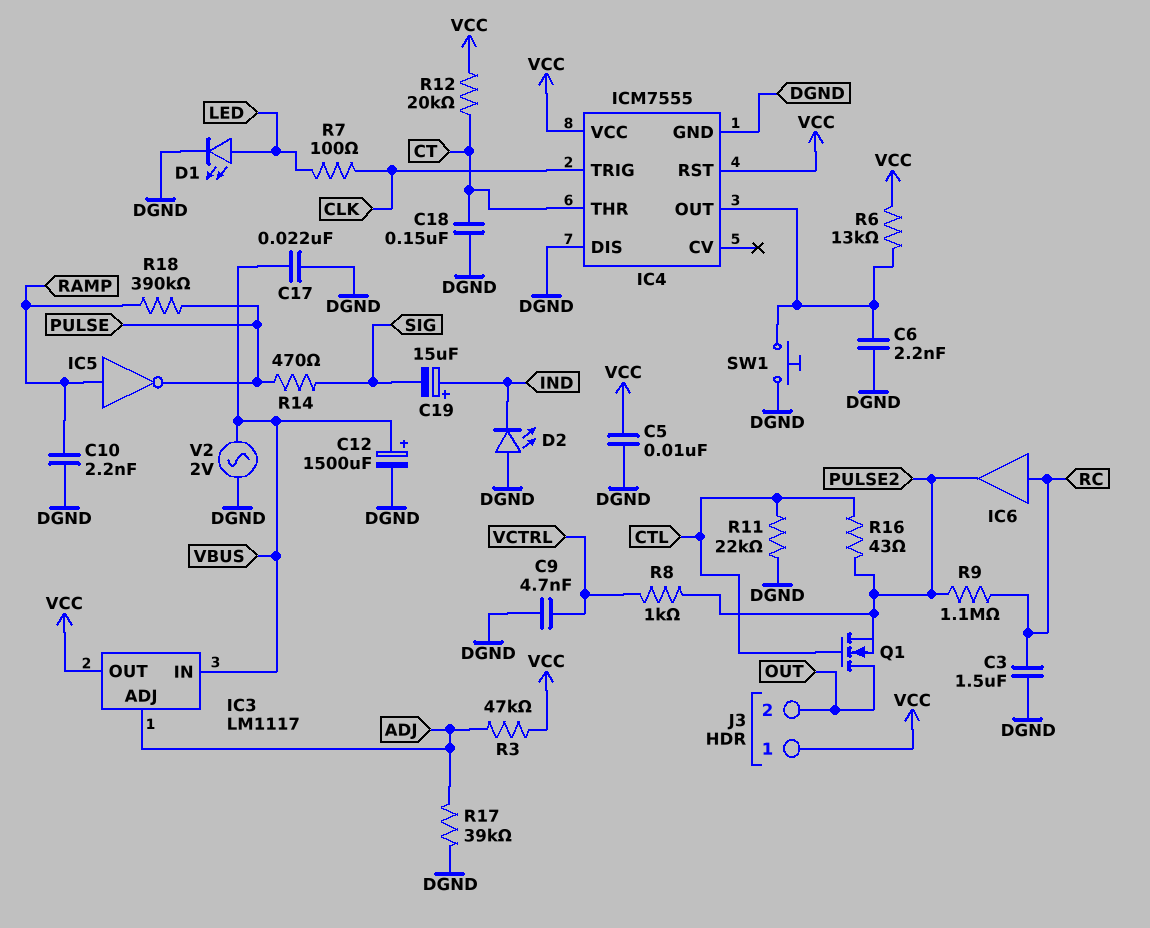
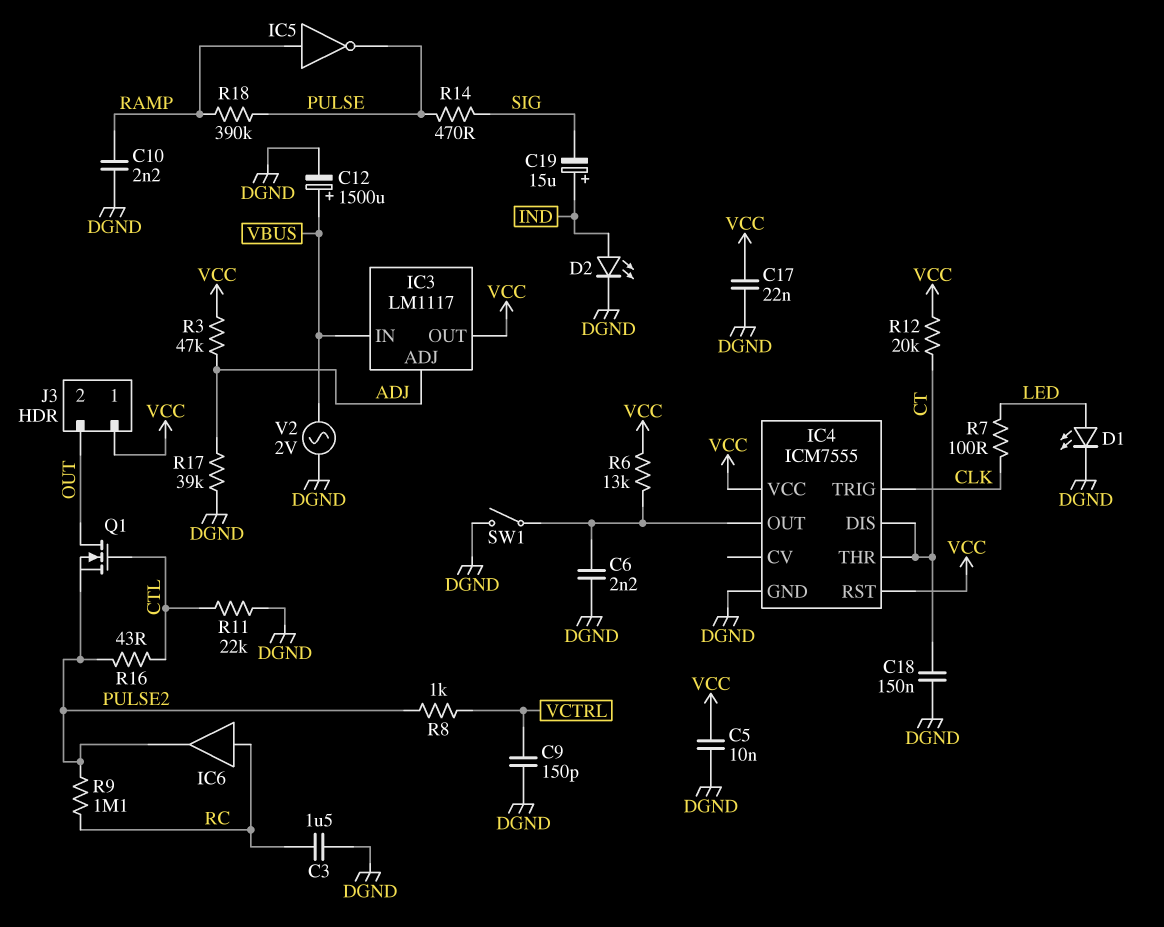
C9: 4.7nF (DGND, VCTRL) -> 150pF (DGND, VCTRL)
C17: 22nF (DGND, VBUS) -> 22nF (DGND, VCC)
D2: LED (A DGND, K IND) -> LED (A IND, K DGND)
IC4 pin DIS: DGND -> CT
SW1: button (DGND, IC4/OUT) -> switch (DGND, IC4/OUT)

